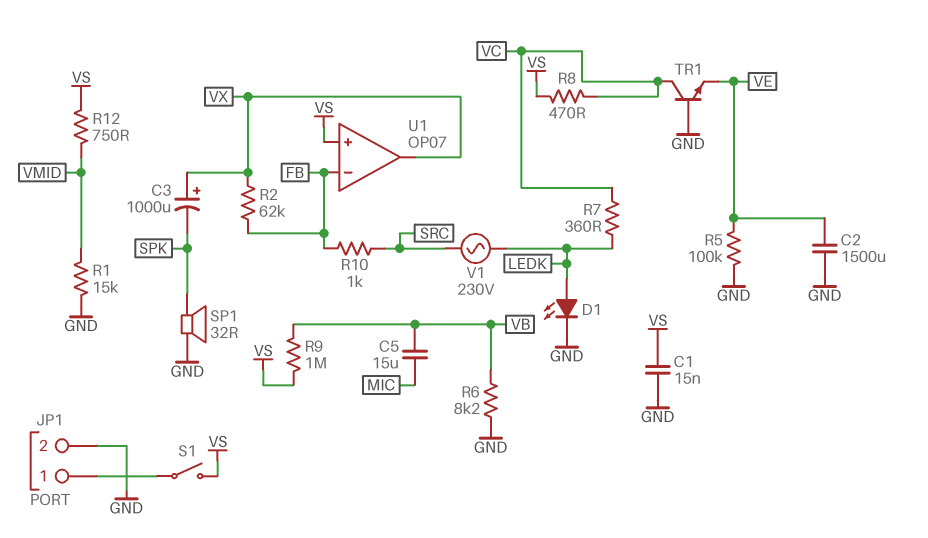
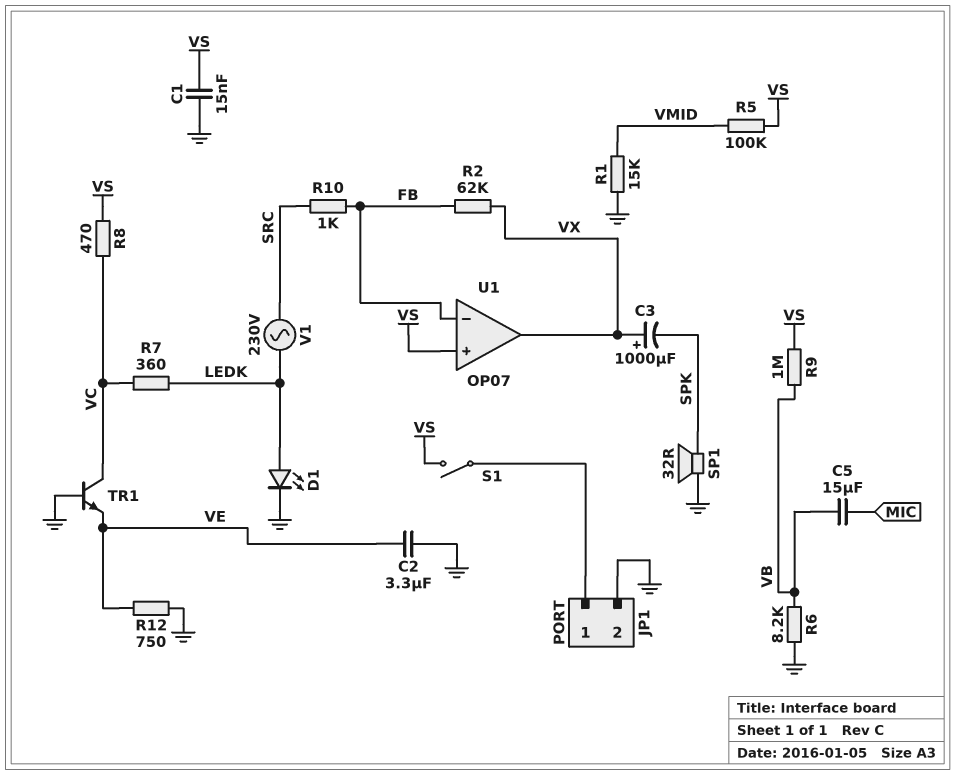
C2: 1500uF (GND, VE) -> 3.3uF (GND, VE)
R5: 100k (GND, VE) -> 100k (VMID, VS)
R12: 750 (VMID, VS) -> 750 (GND, VE)

